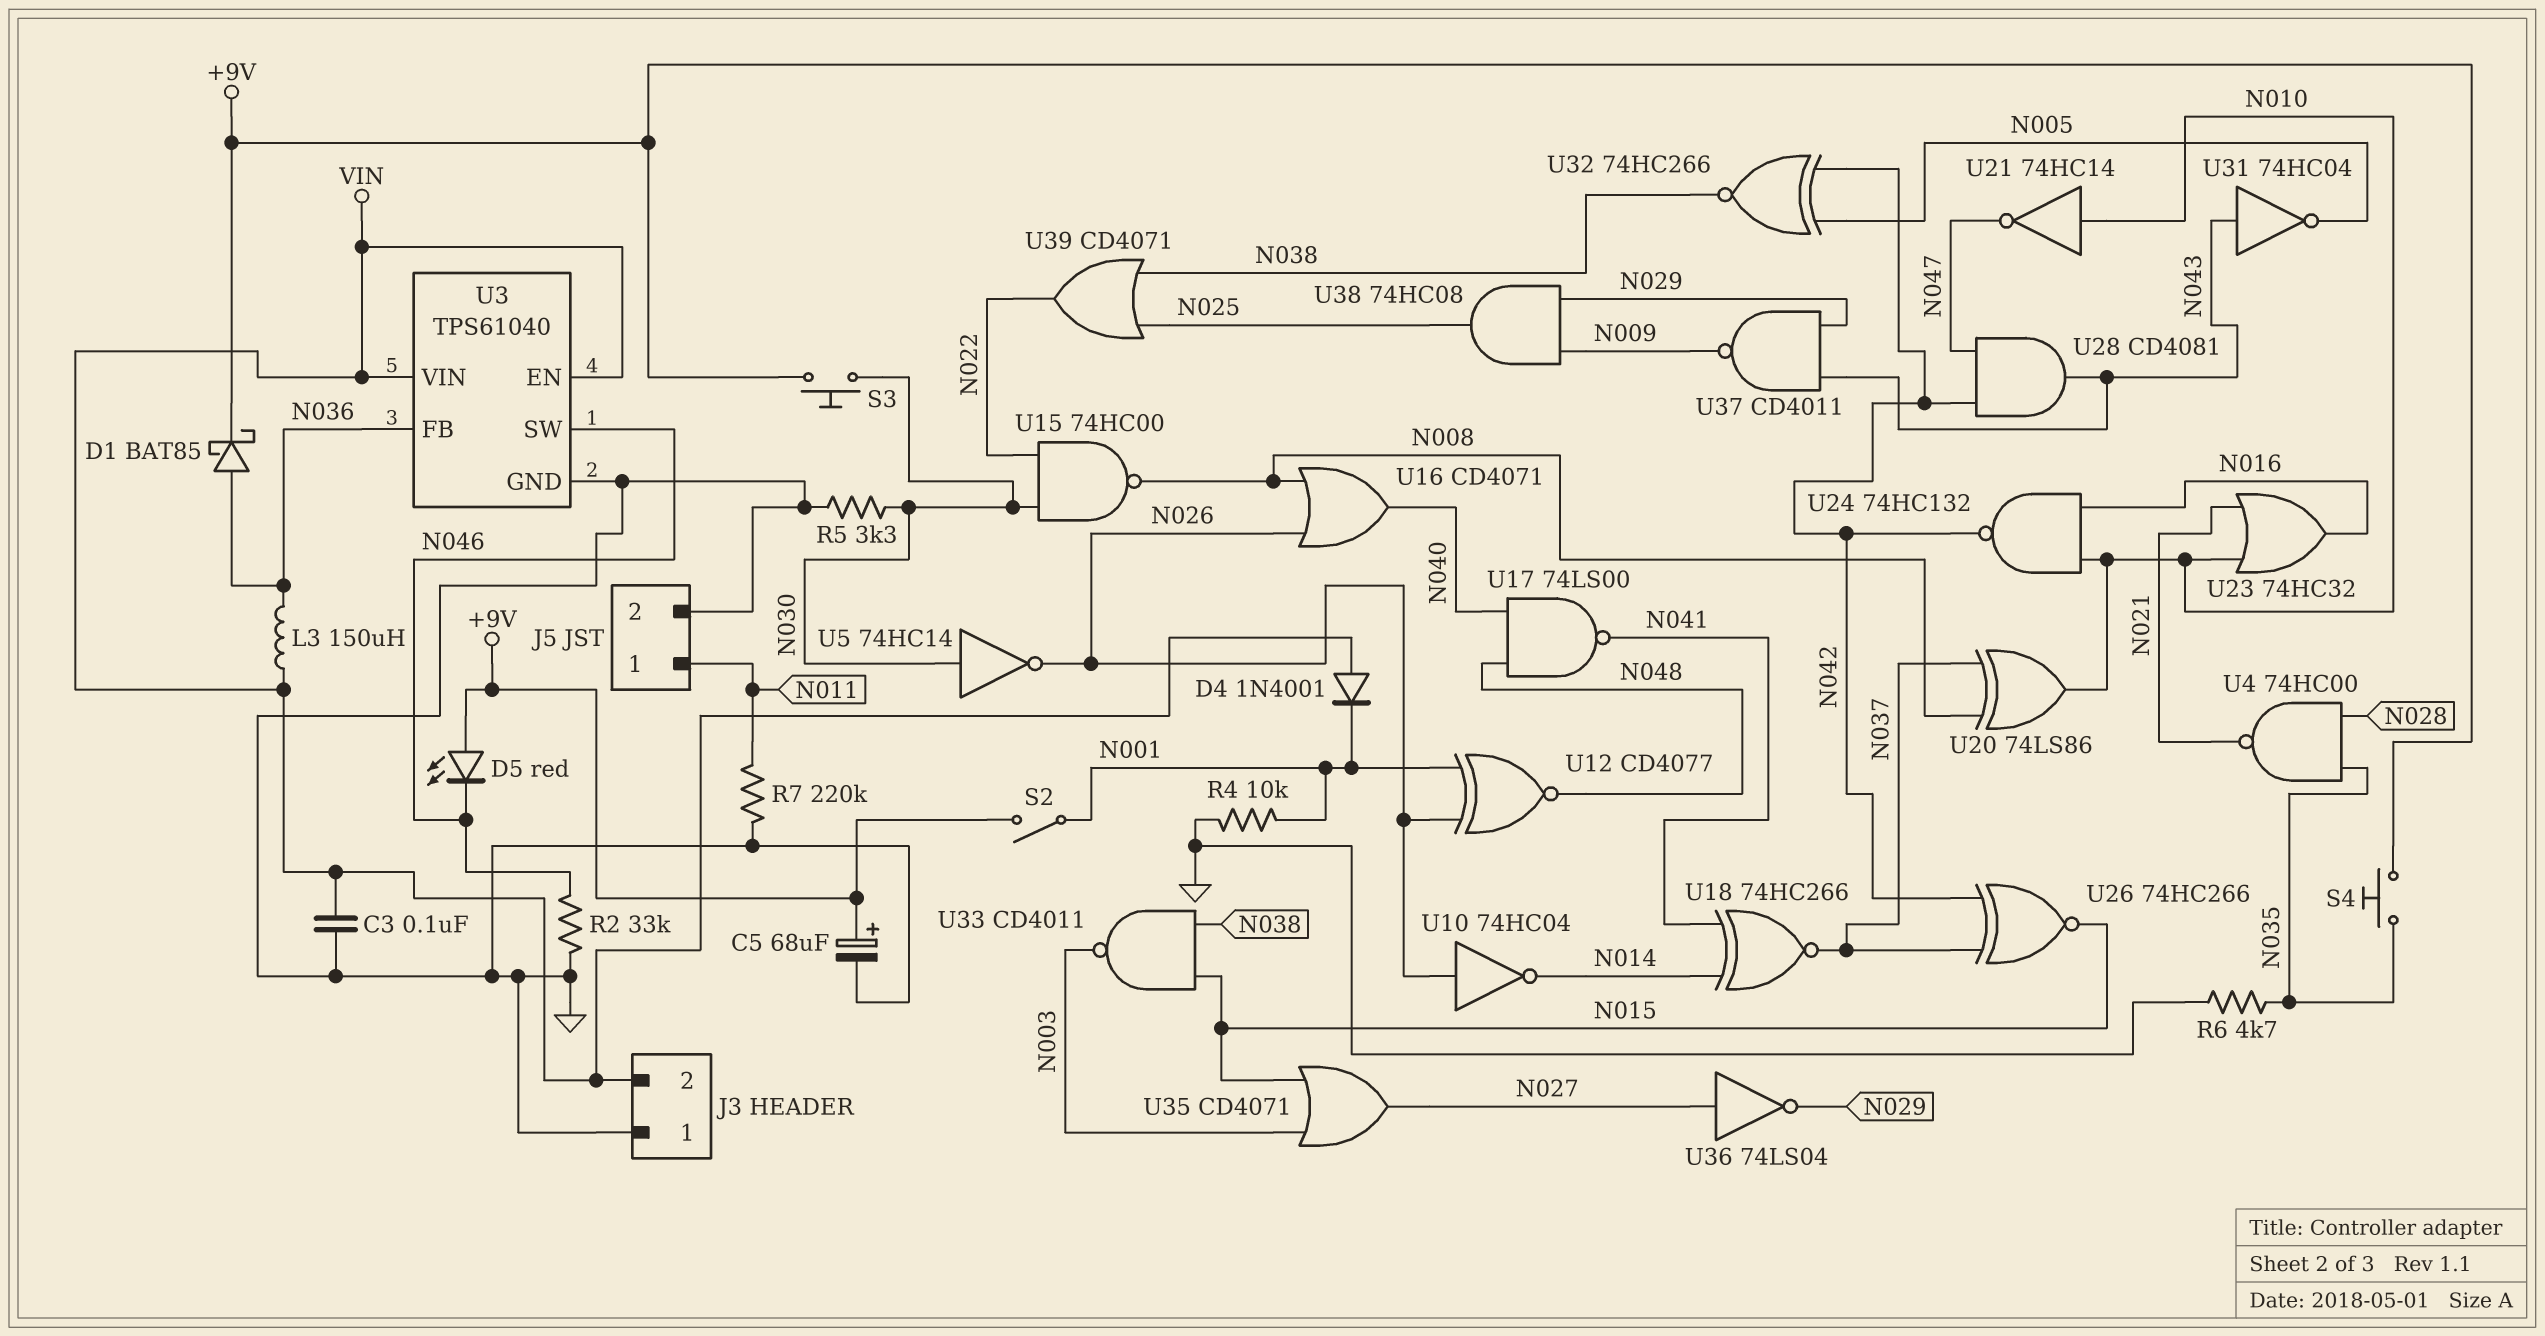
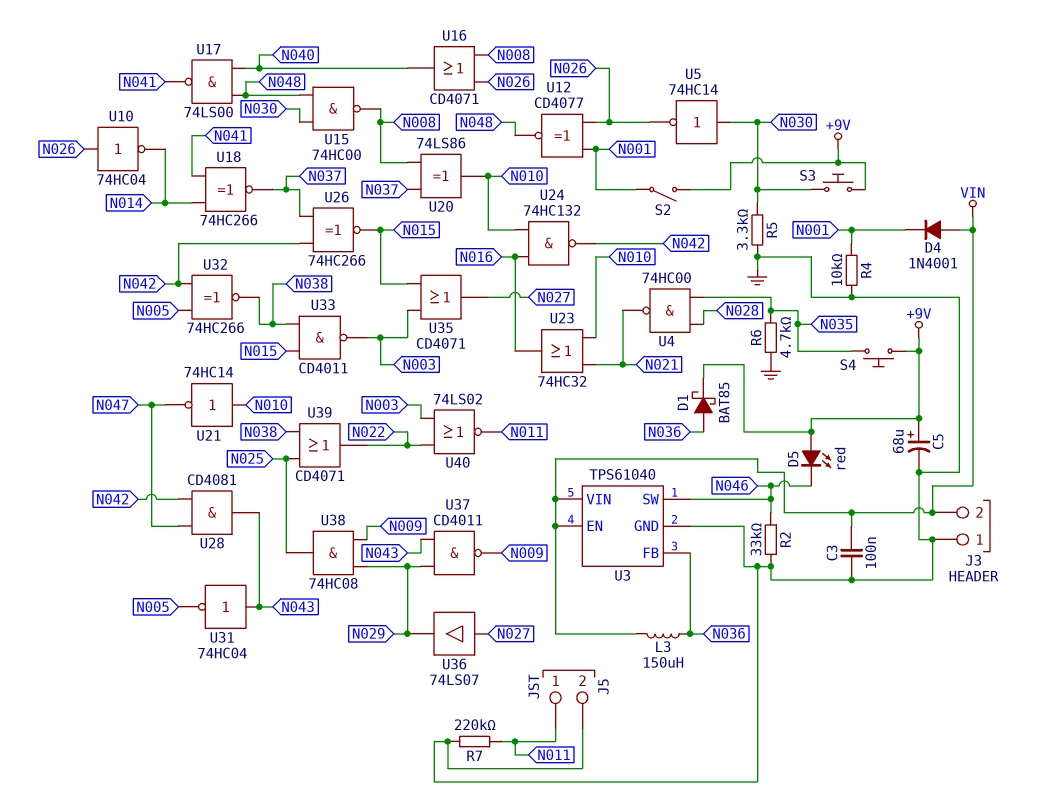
U15: NAND 74HC00 (in N022, in N030, out N008) -> NAND 74HC00 (in N030, in N048, out N008)
U36: NOT 74LS04 (in N027, out N029) -> buffer 74LS07 (in N027, out N029)
U40: none -> NOR 74LS02 (in N003, in N022, out N011)

